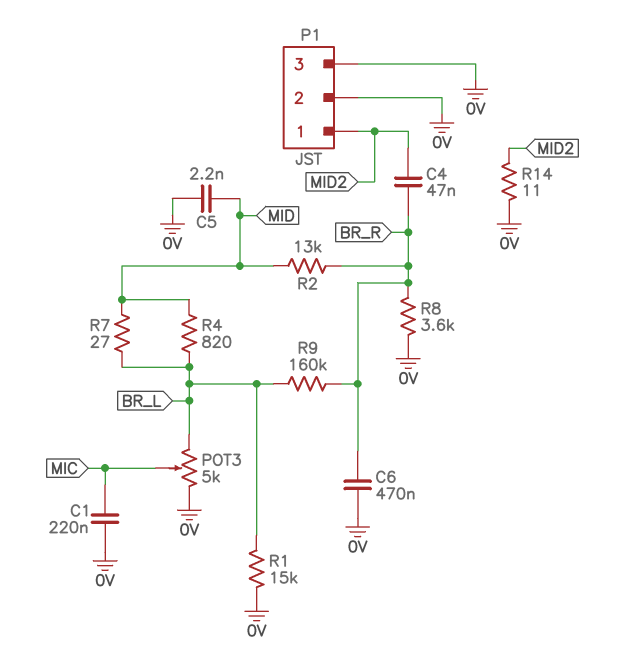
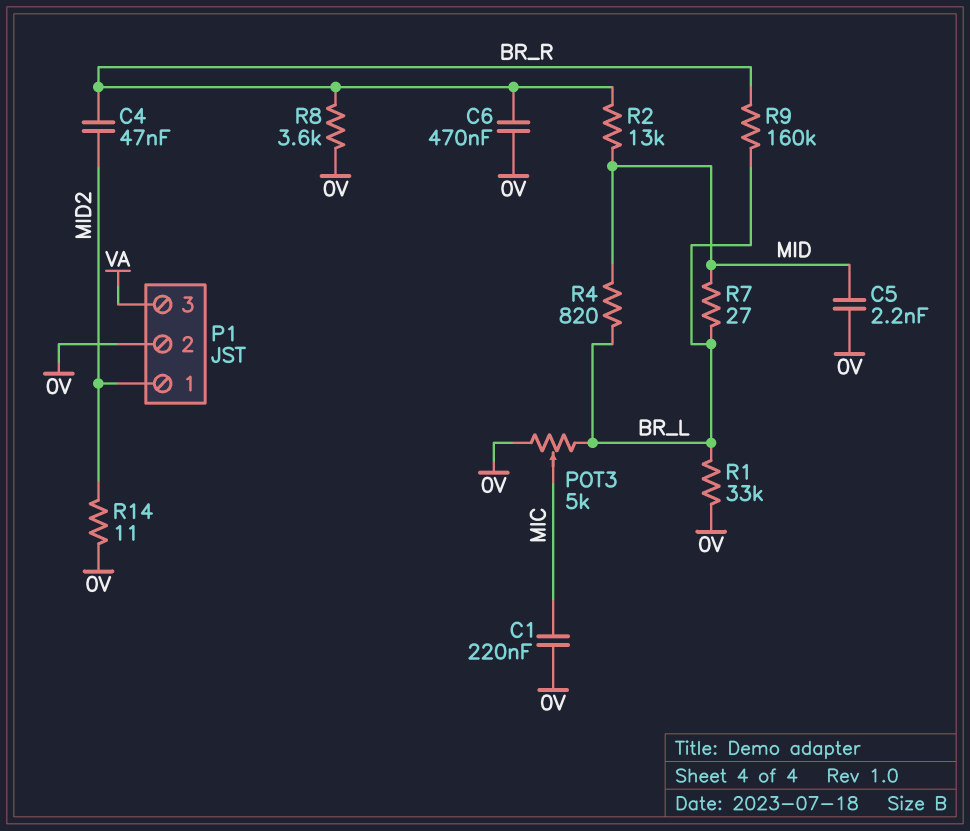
P1 pin 3: 0V -> VA
R1: 15k (0V, BR_L) -> 33k (0V, BR_L)

